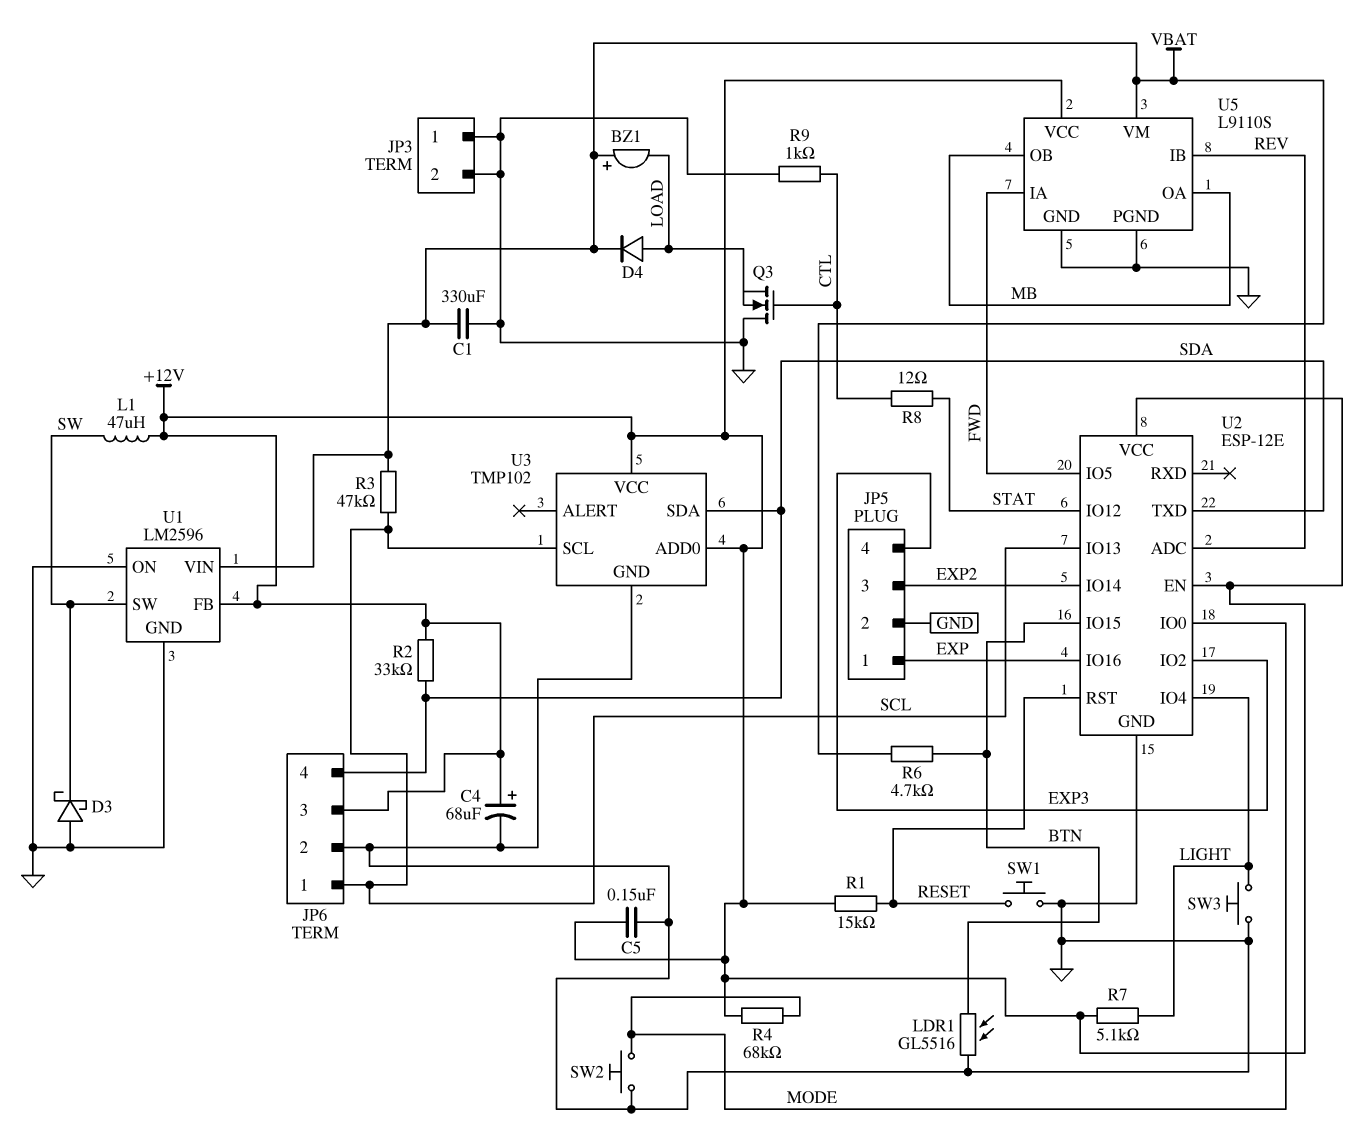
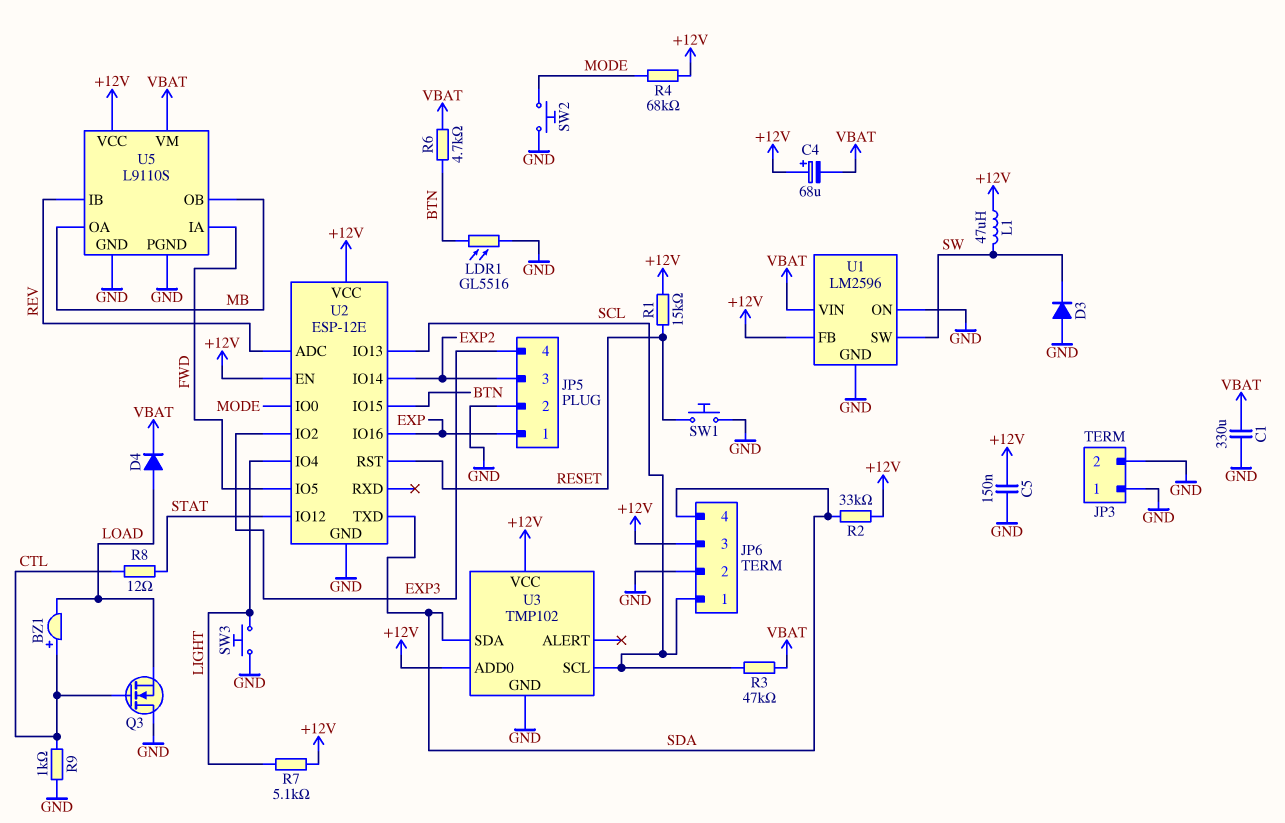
BZ1: buzzer (plus VBAT, minus LOAD) -> buzzer (plus CTL, minus LOAD)
C4: 68uF (plus +12V, minus GND) -> 68uF (plus +12V, minus VBAT)
D3: schottky (A GND, K SW) -> diode (A GND, K SW)

